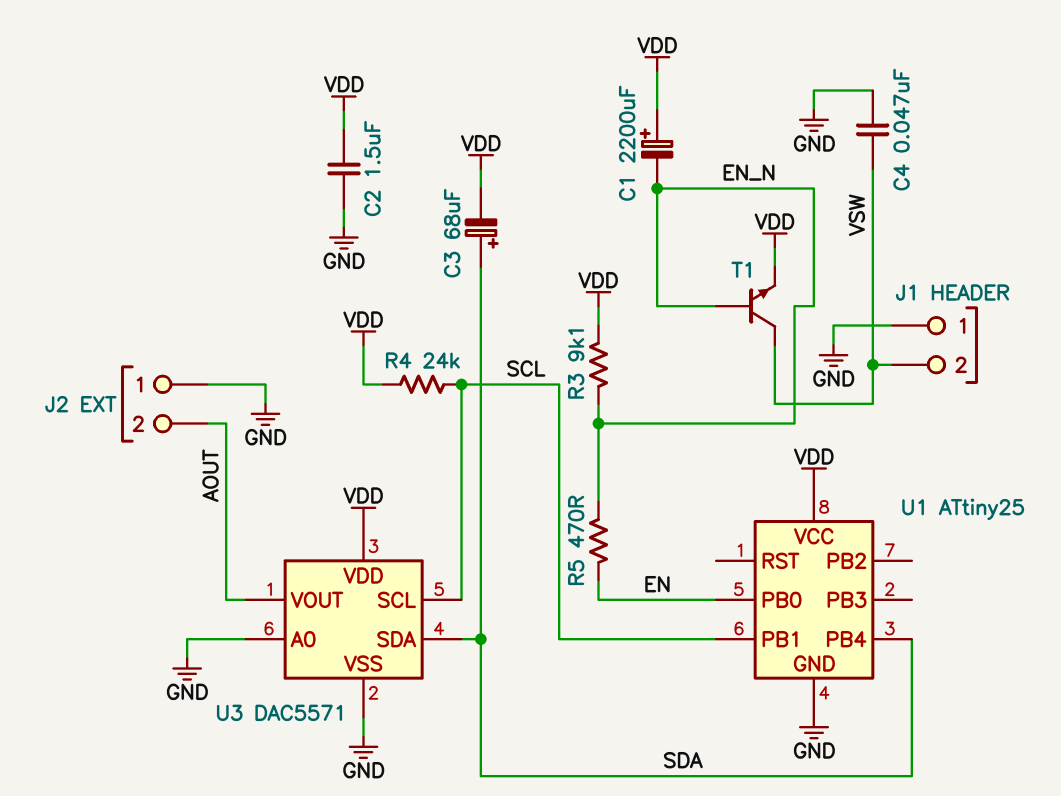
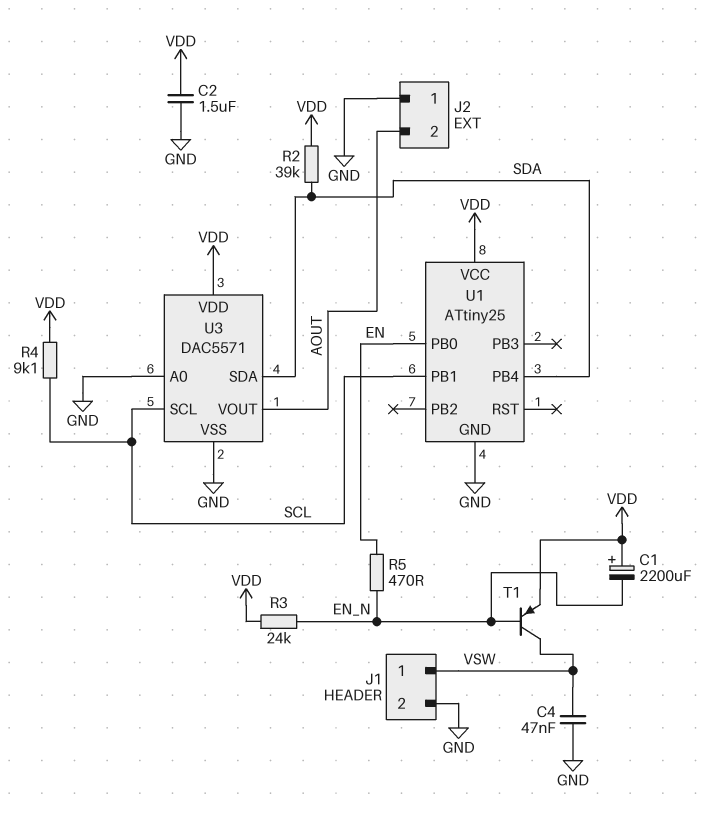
C3: 68uF (plus SDA, minus VDD) -> none
J1 pin 1: GND -> VSW
J1 pin 2: VSW -> GND
R2: none -> 39k (SDA, VDD)
R3: 9.1k (EN_N, VDD) -> 24k (EN_N, VDD)
R4: 24k (SCL, VDD) -> 9.1k (SCL, VDD)
T1: NPN (B EN_N, C VSW, E VDD) -> PNP (B EN_N, C VSW, E VDD)

